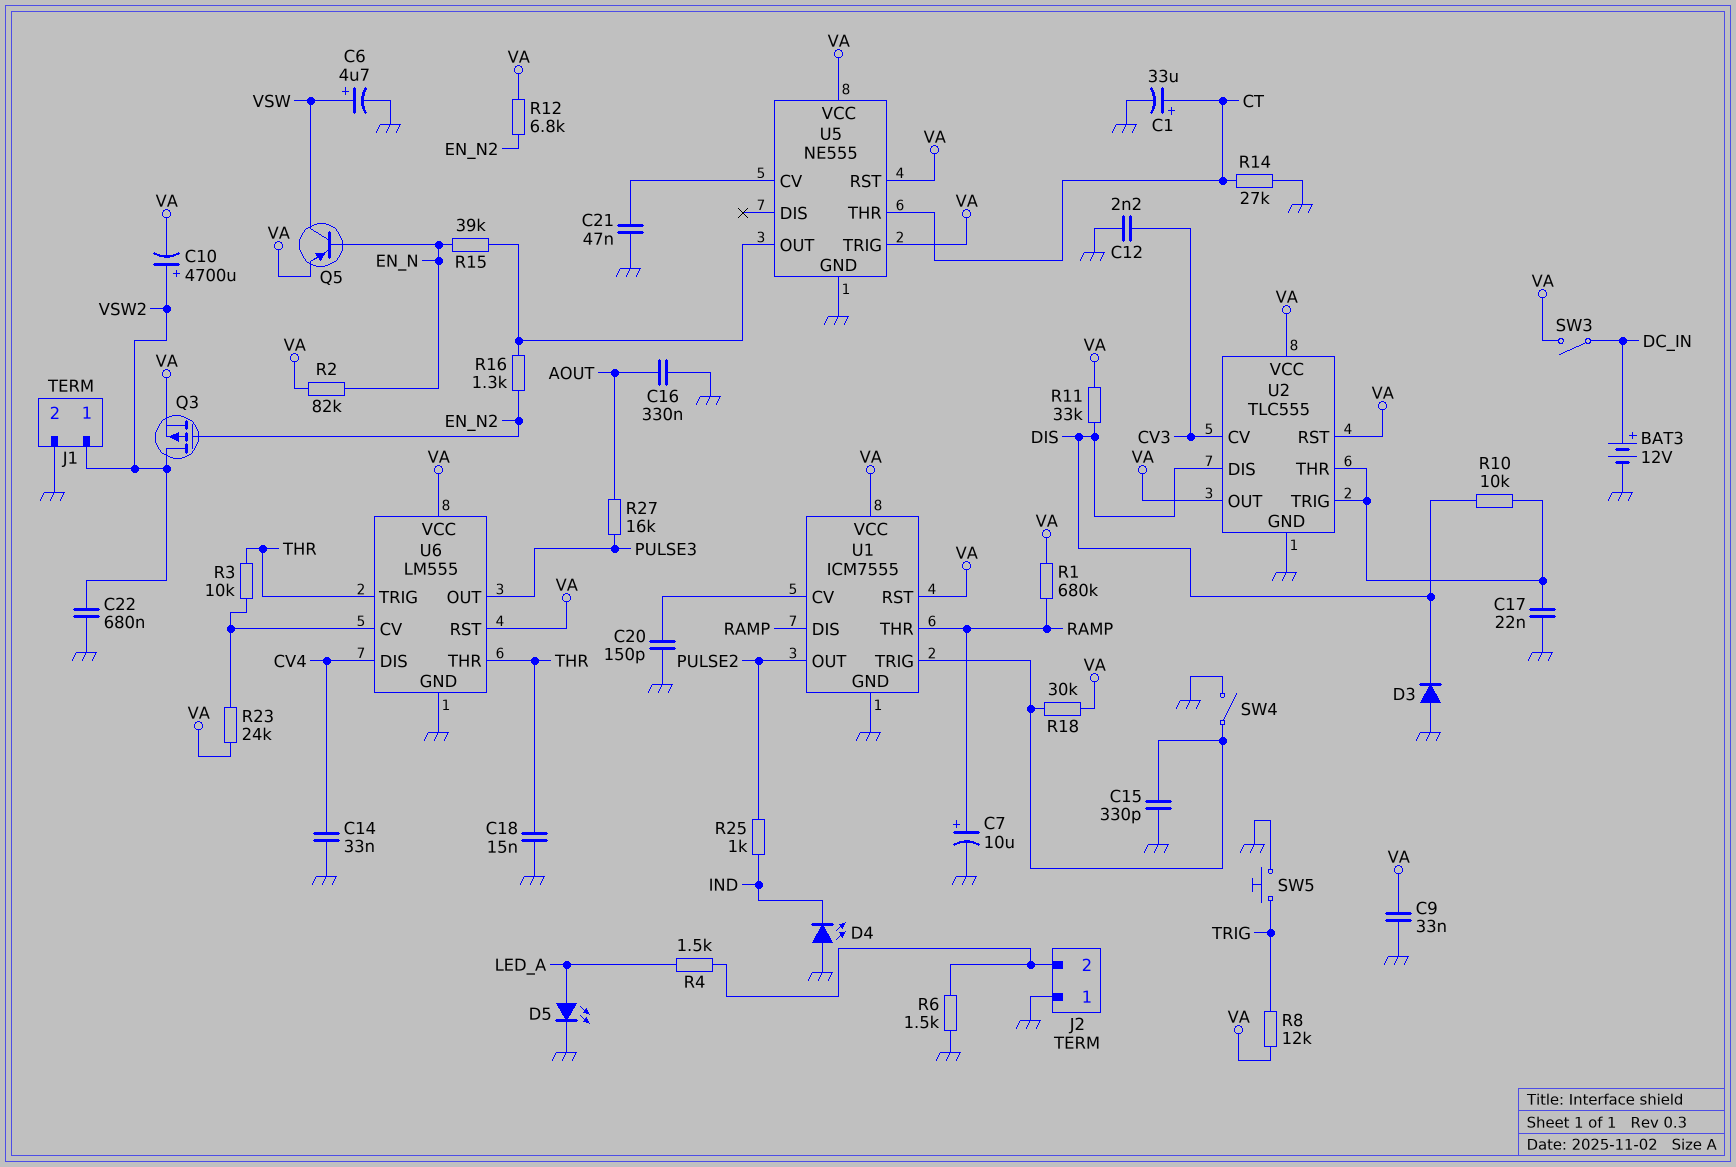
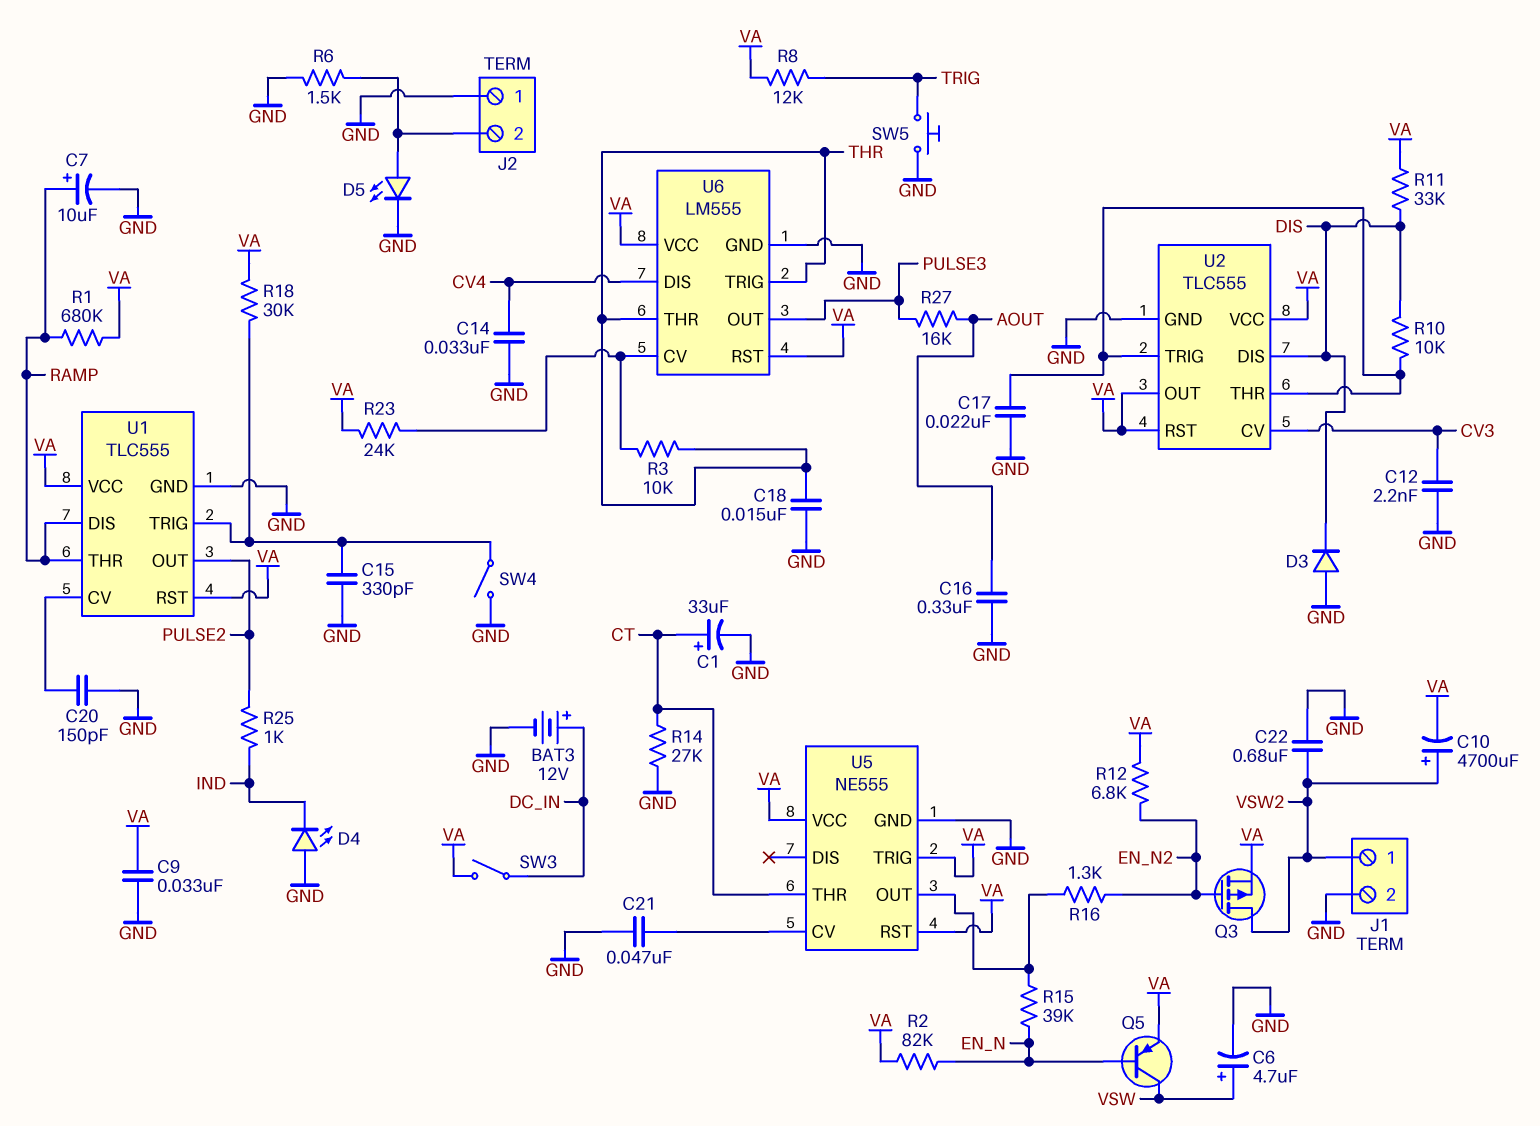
D5: LED (A LED_A, K GND) -> LED (A J2/2, K GND)
R4: 1.5k (J2/2, LED_A) -> none
U1: ICM7555 -> TLC555

